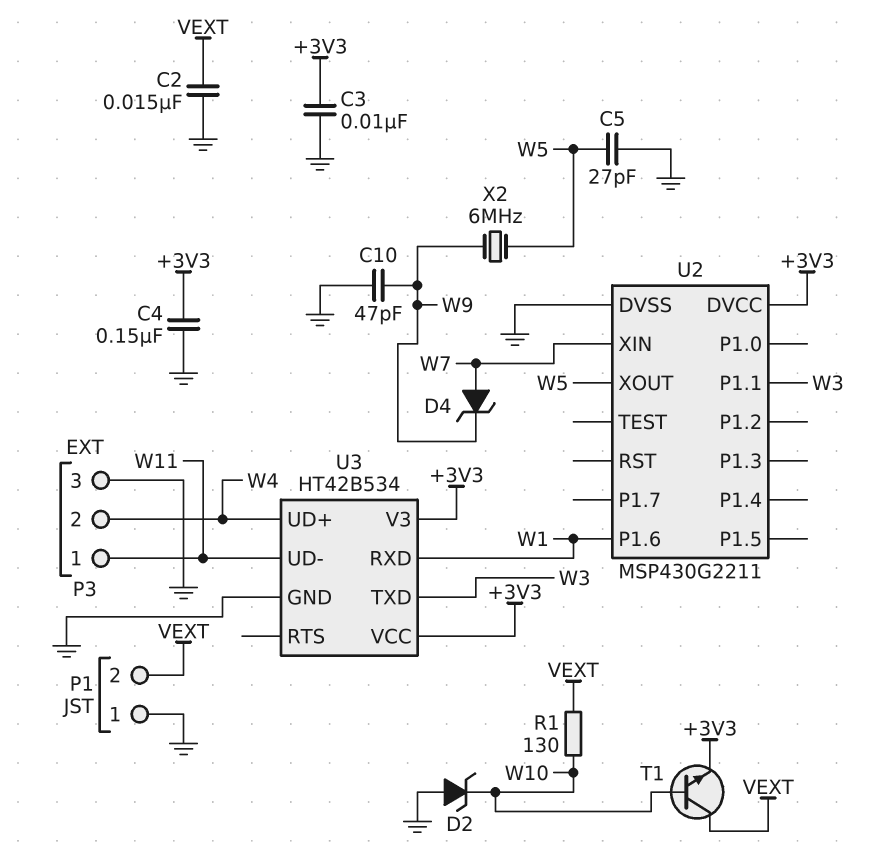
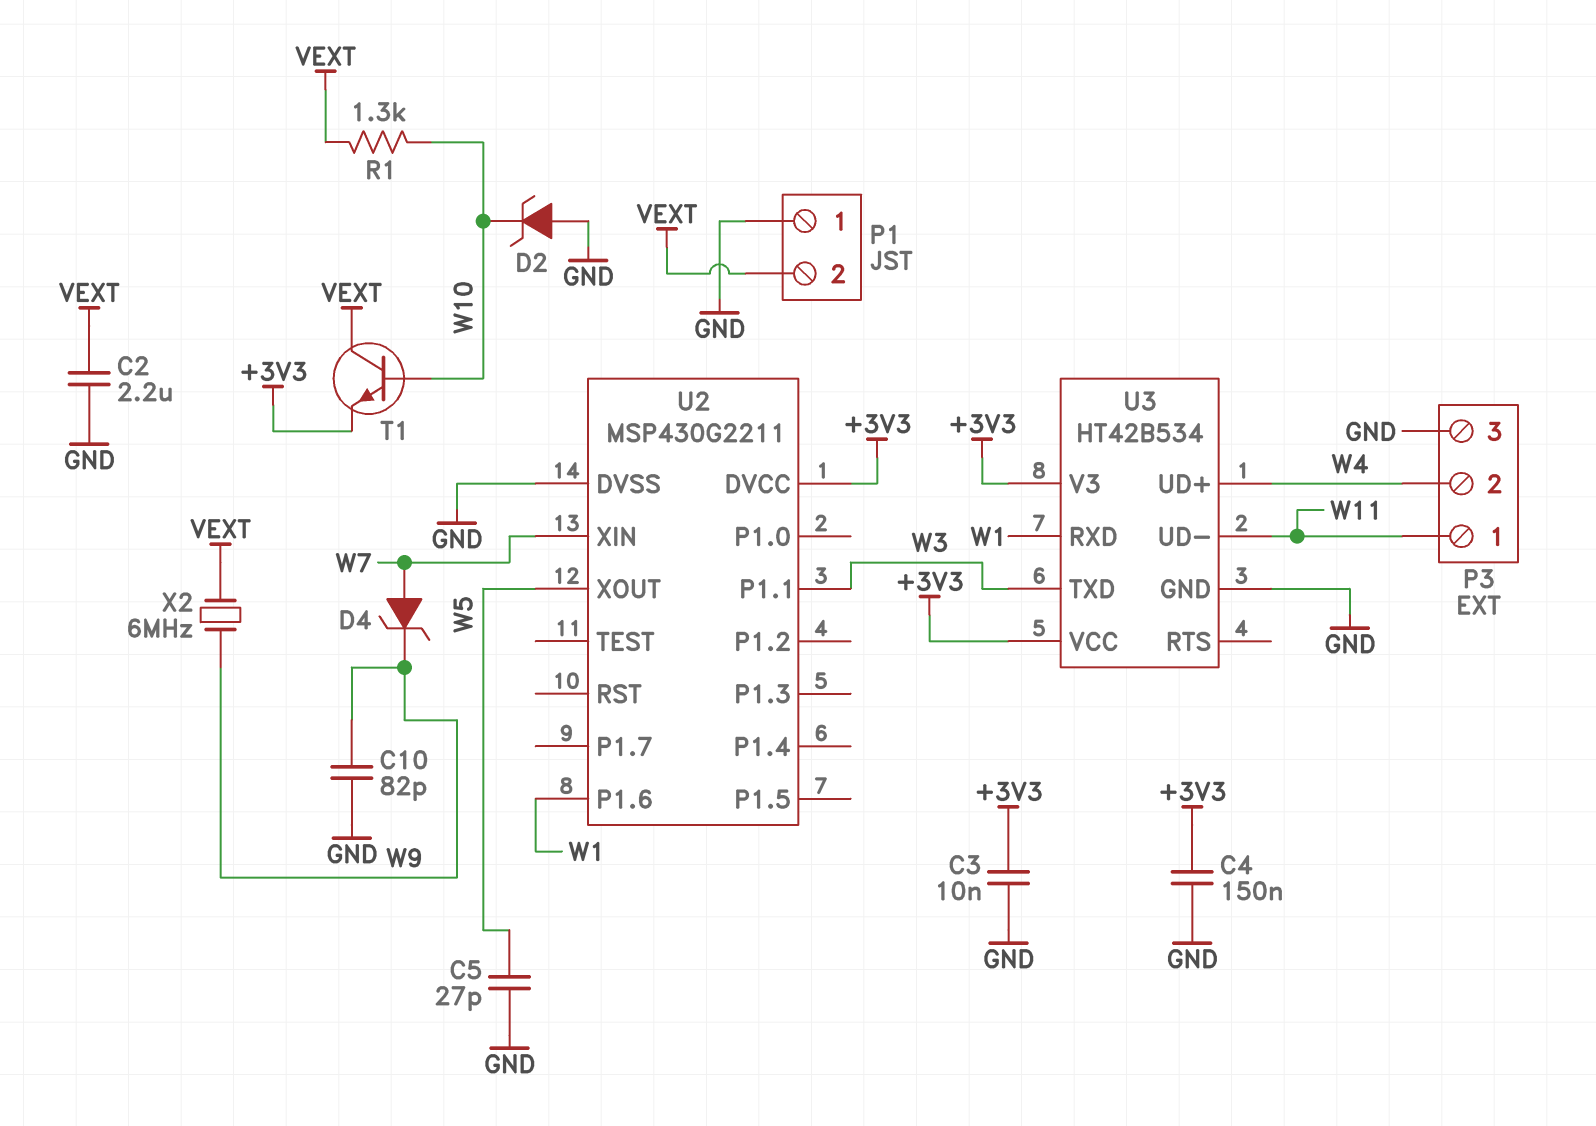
C2: 15nF (GND, VEXT) -> 2.2uF (GND, VEXT)
C10: 47pF (GND, W9) -> 82pF (GND, W9)
R1: 130 (VEXT, W10) -> 1.3k (VEXT, W10)
X2: 6MHz (W5, W9) -> 6MHz (VEXT, W9)

